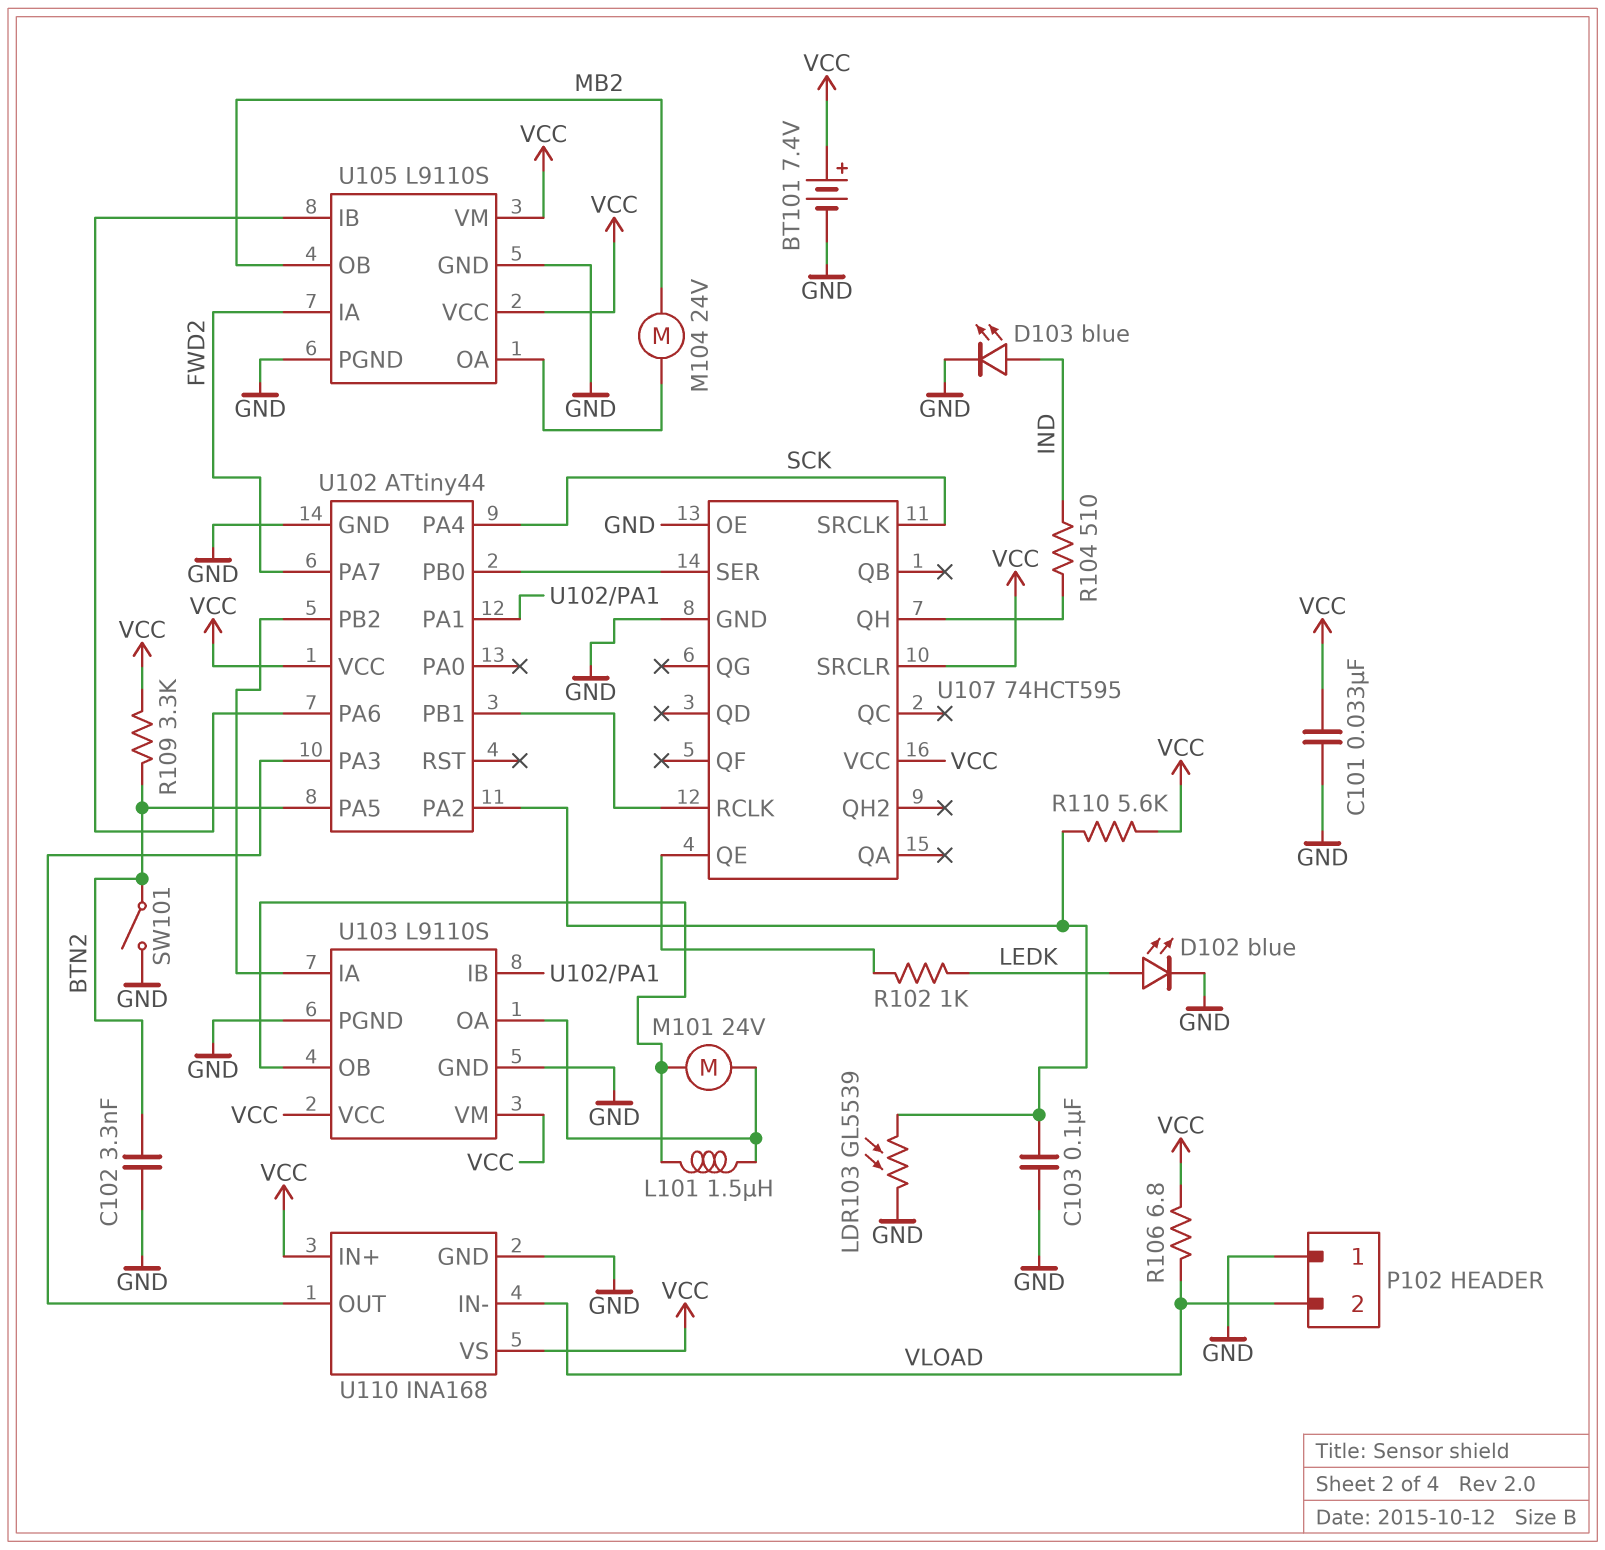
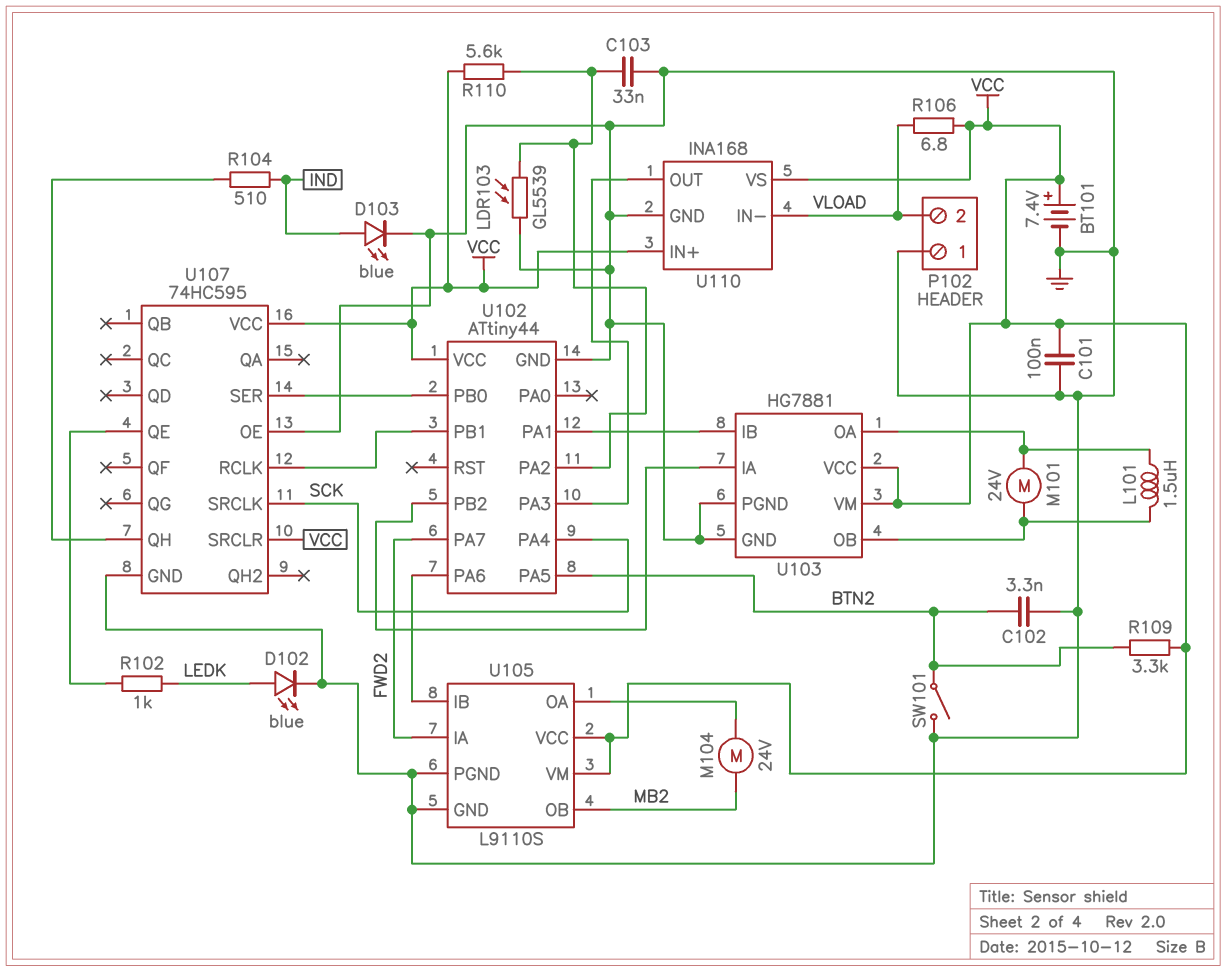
C101: 33nF (GND, VCC) -> 100nF (GND, VCC)
C103: 100nF (GND, U102/PA2) -> 33nF (GND, U102/PA2)
U103: L9110S -> HG7881
U107: 74HCT595 -> 74HC595

